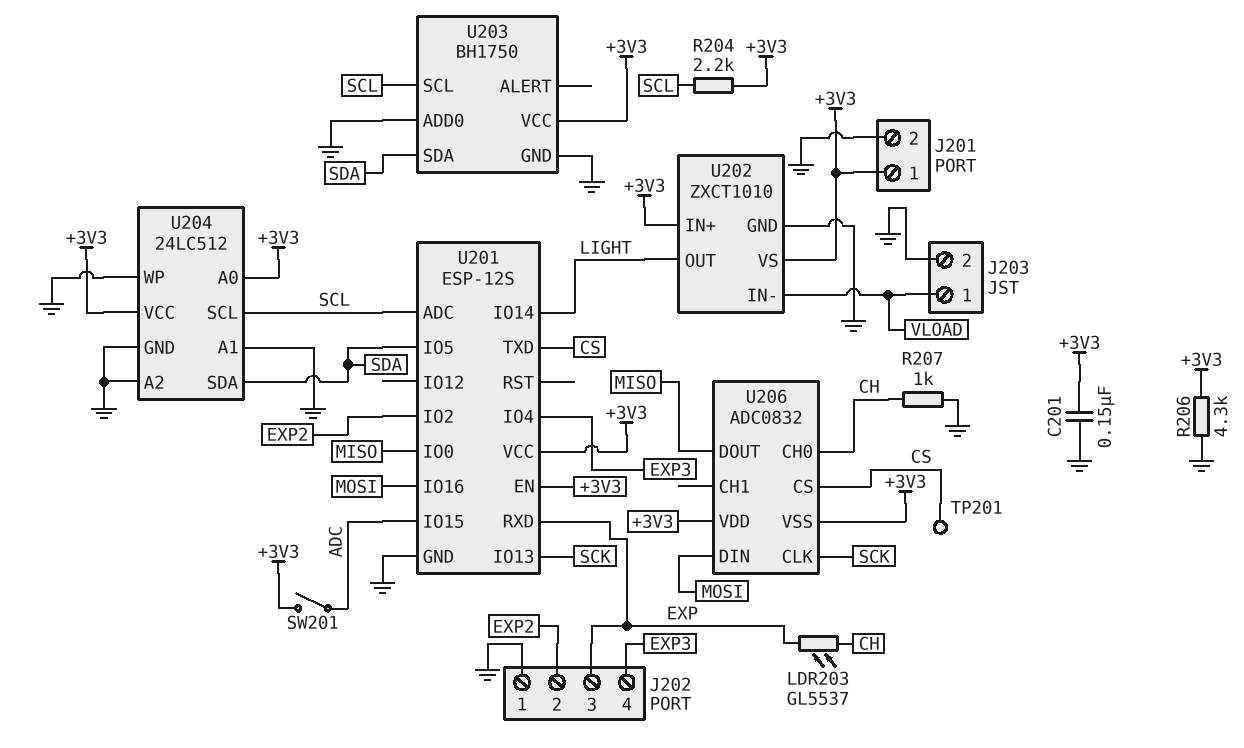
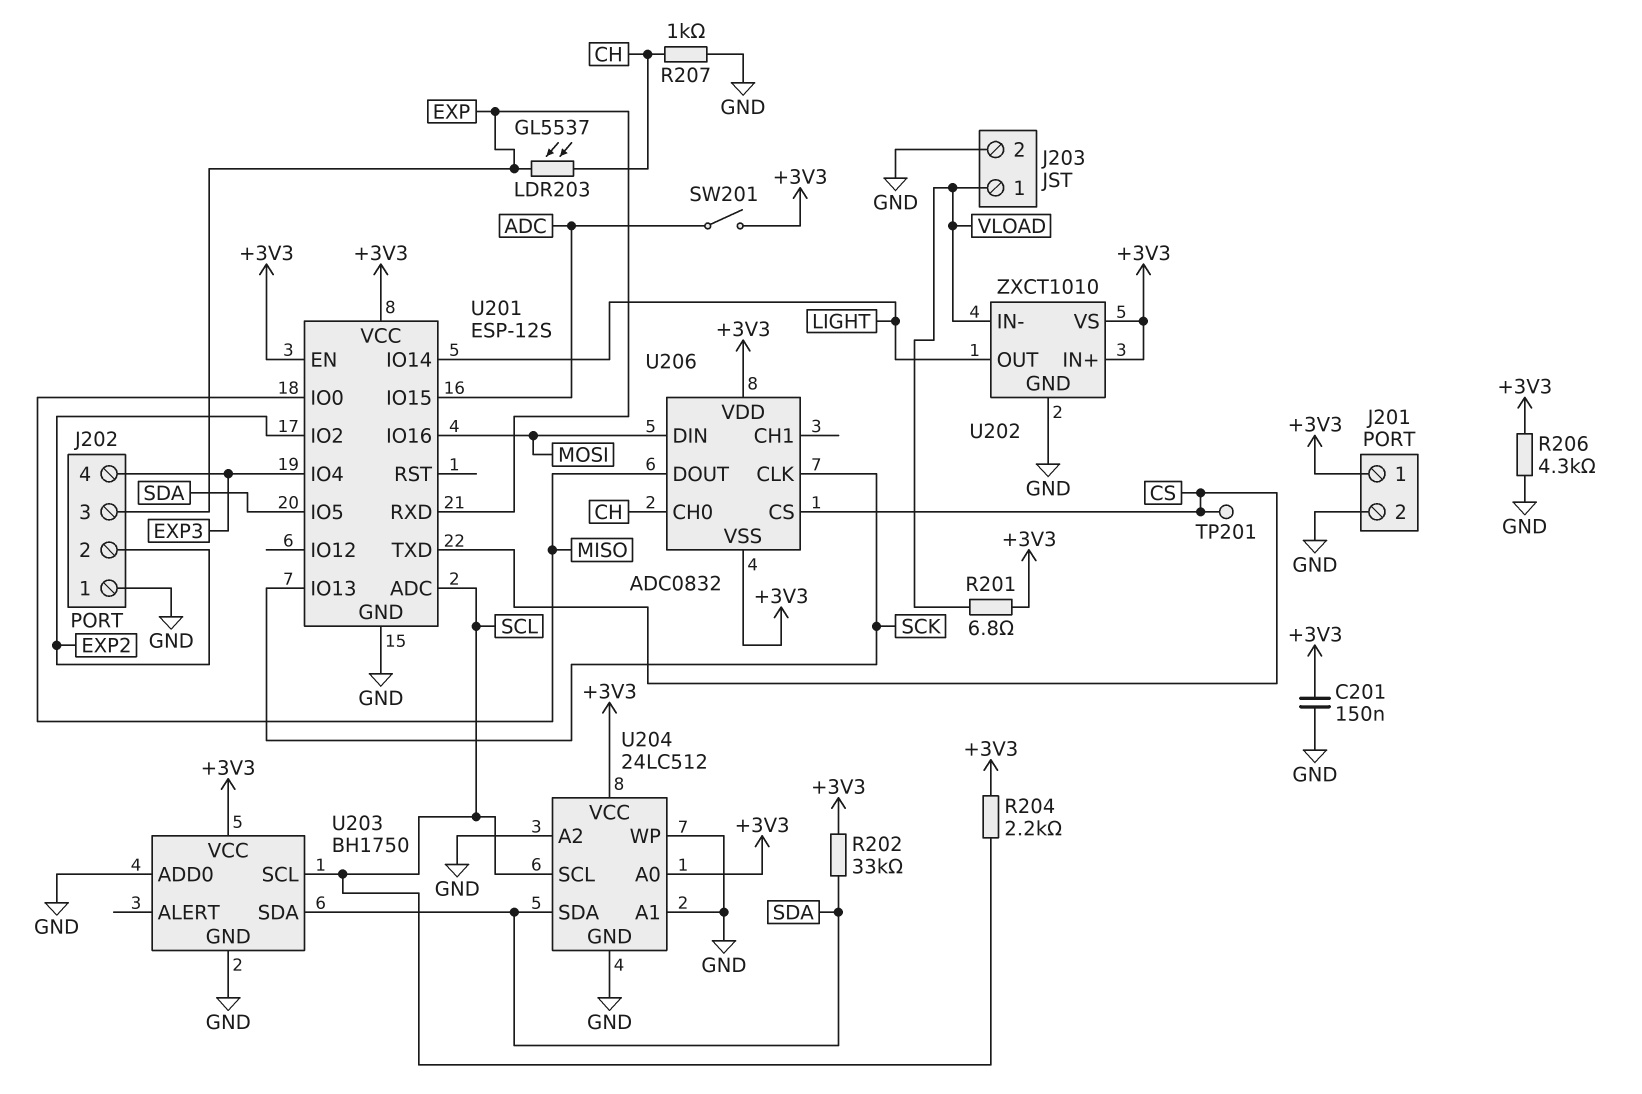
R201: none -> 6.8 (+3V3, VLOAD)
R202: none -> 33k (+3V3, SDA)

